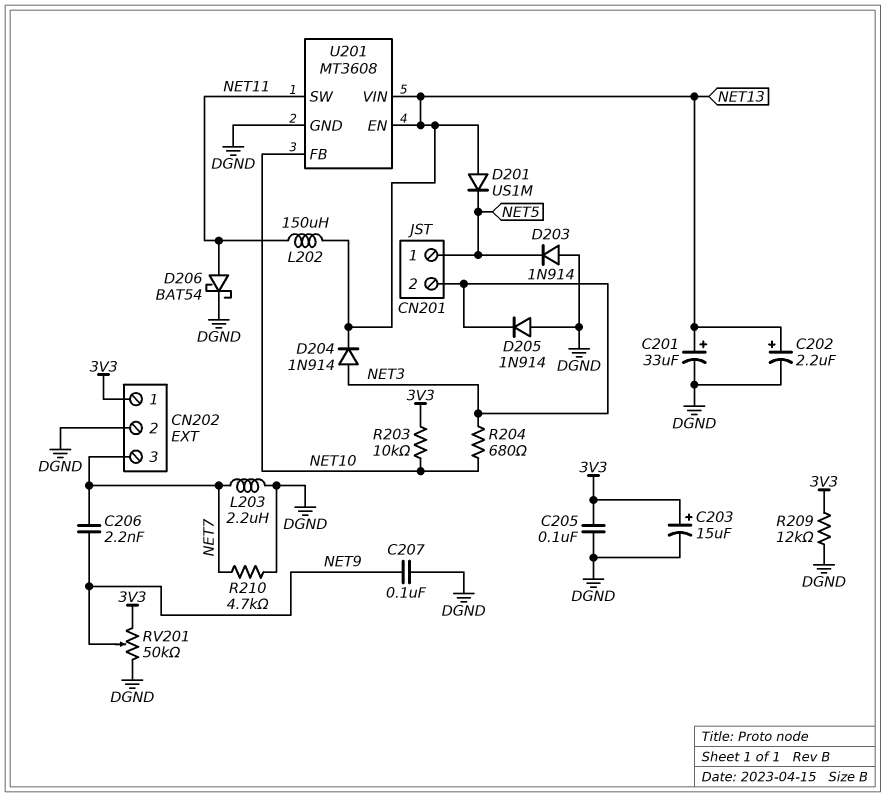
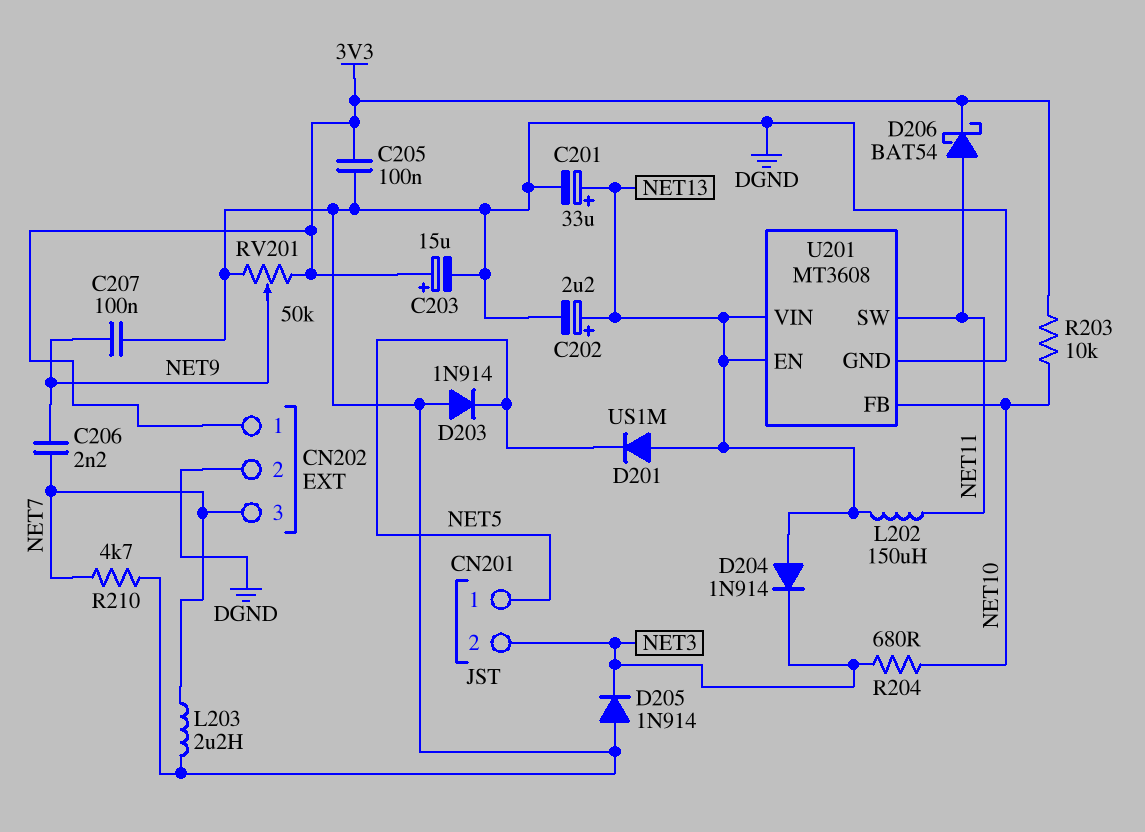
D204: diode 1N914 (A NET3, K NET13) -> diode 1N914 (A NET13, K NET3)
D206: schottky BAT54 (A NET11, K DGND) -> schottky BAT54 (A NET11, K 3V3)
R209: 12k (3V3, DGND) -> none

